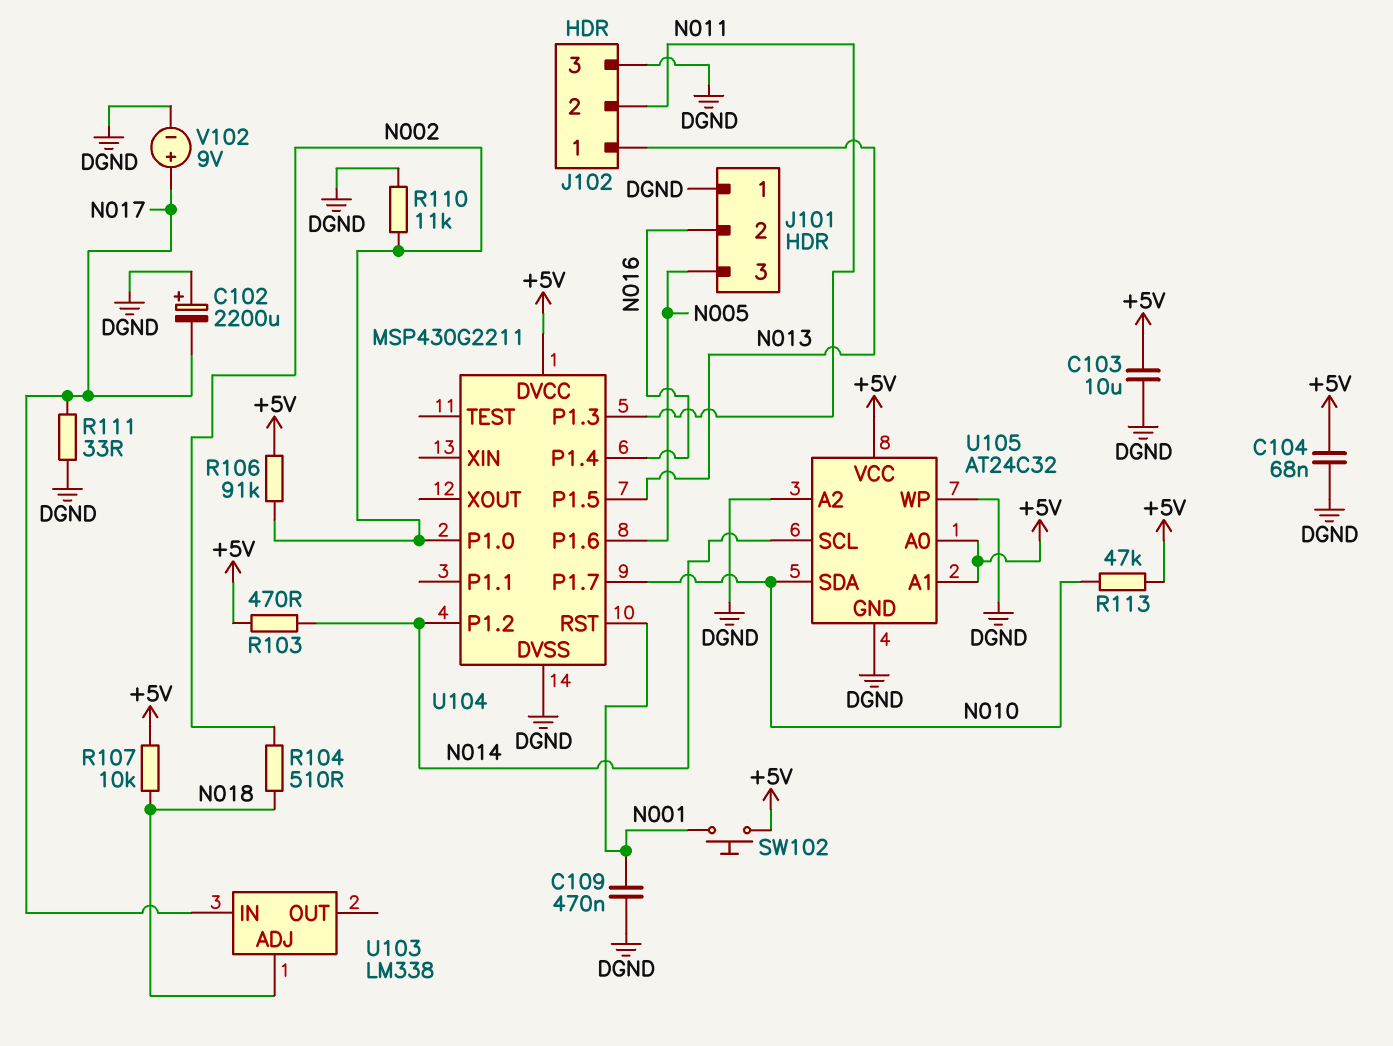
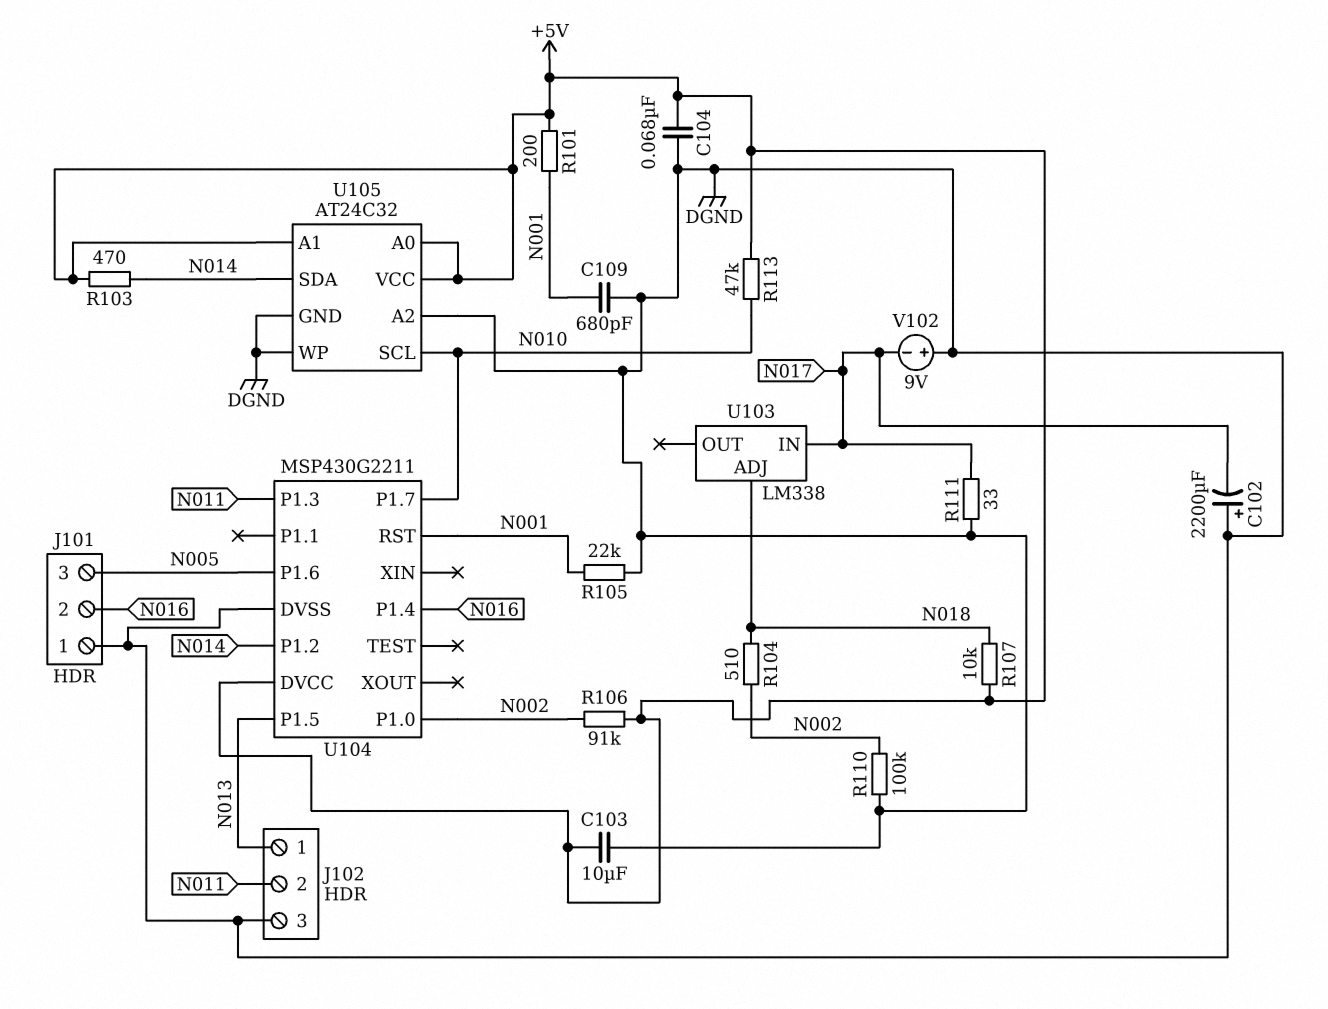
C109: 470nF (DGND, N001) -> 680pF (DGND, N001)
R101: none -> 200 (+5V, N001)
R105: none -> 22k (DGND, N001)
R110: 11k (DGND, N002) -> 100k (DGND, N002)
SW102: button (+5V, N001) -> none
U105 pin SCL: N014 -> N010
U105 pin SDA: N010 -> N014
V102: 9V (plus N017, minus DGND) -> 9V (plus DGND, minus N017)

